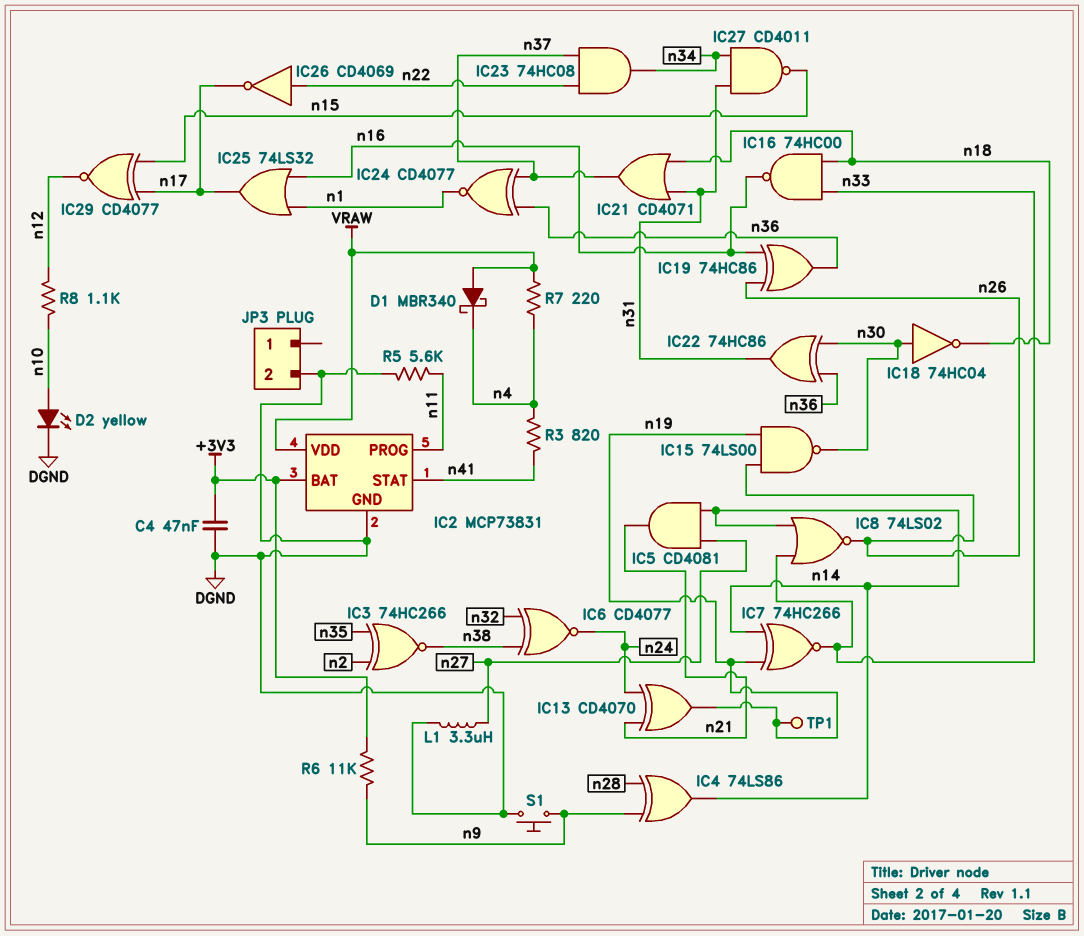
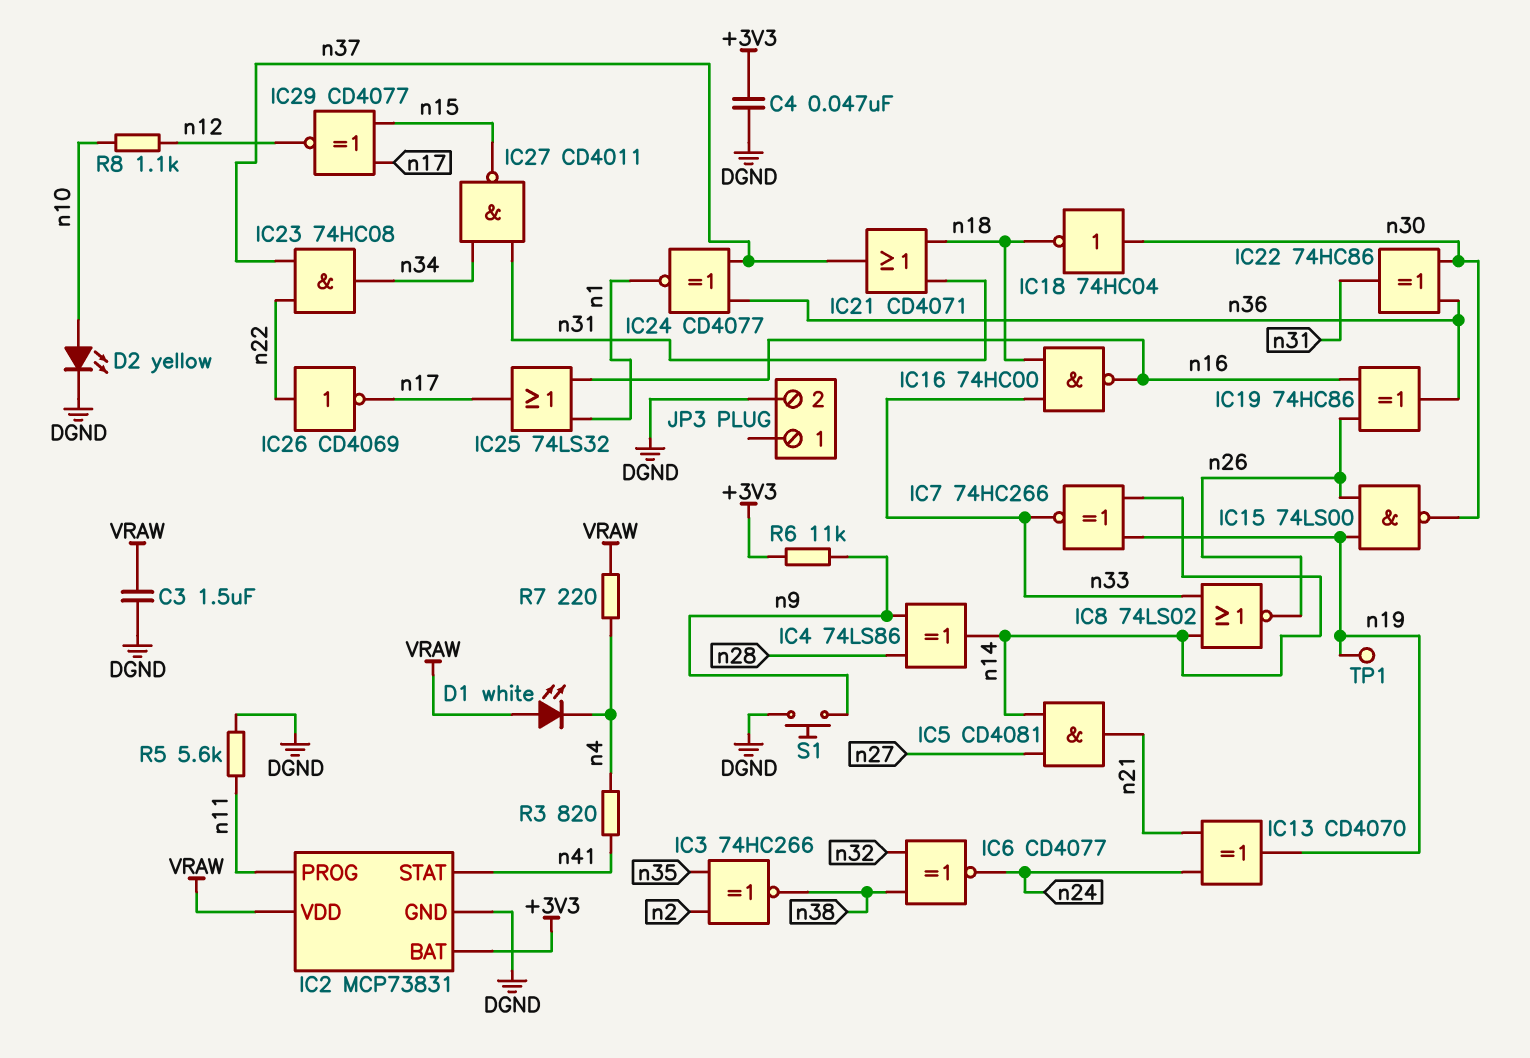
C3: none -> 1.5uF (DGND, VRAW)
D1: schottky MBR340 (A VRAW, K n4) -> LED white (A VRAW, K n4)
L1: 3.3uH (DGND, n27) -> none

